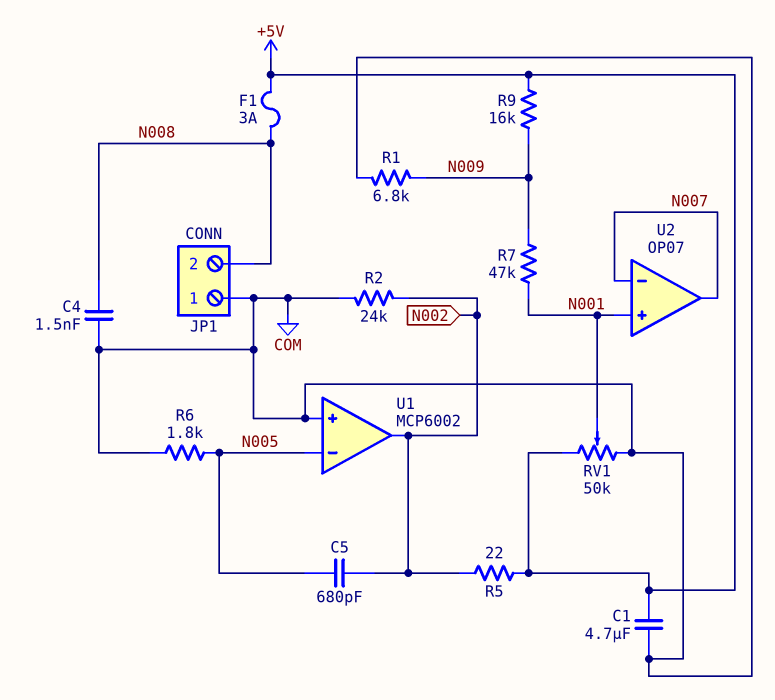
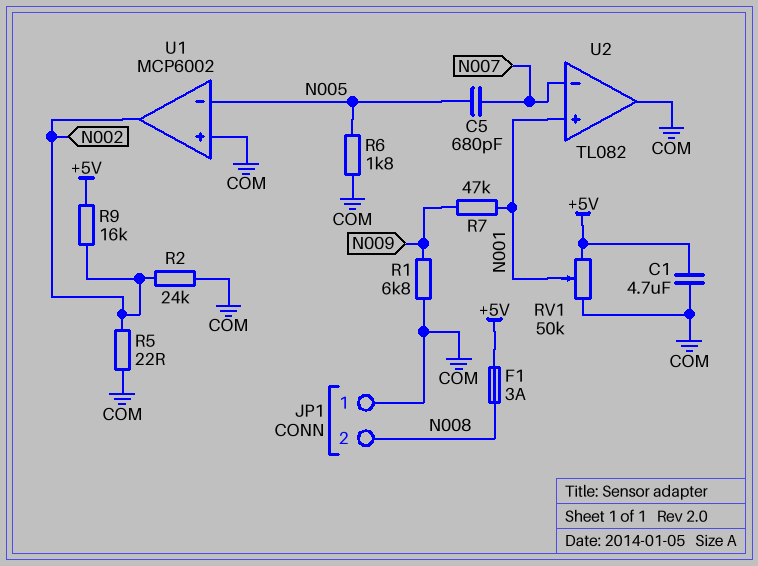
C4: 1.5nF (COM, N008) -> none
C5: 680pF (N002, N005) -> 680pF (N005, N007)
R5: 22 (+5V, N002) -> 22 (COM, N002)
R9: 16k (+5V, N009) -> 16k (+5V, N002)
U2: OP07 -> TL082
U2 pin out: N007 -> COM

